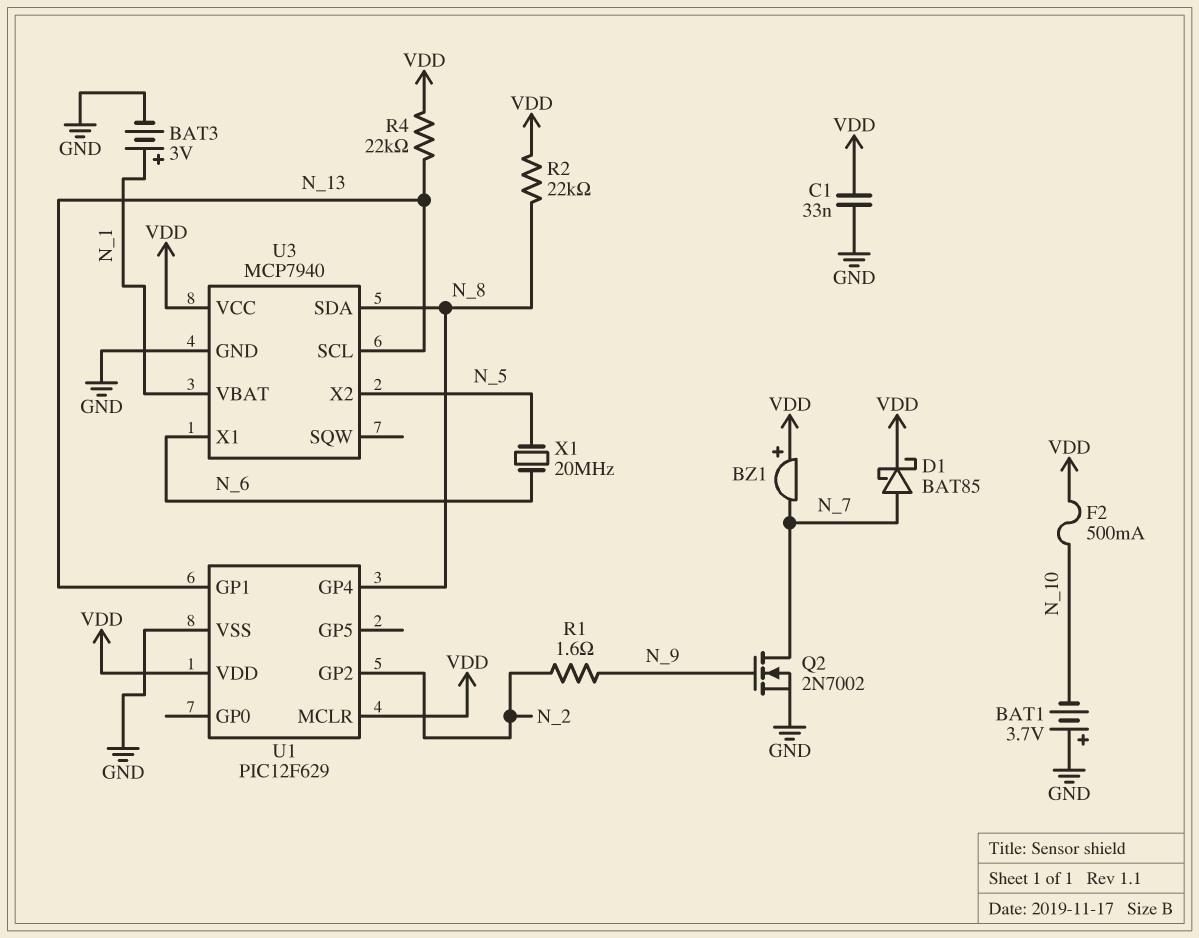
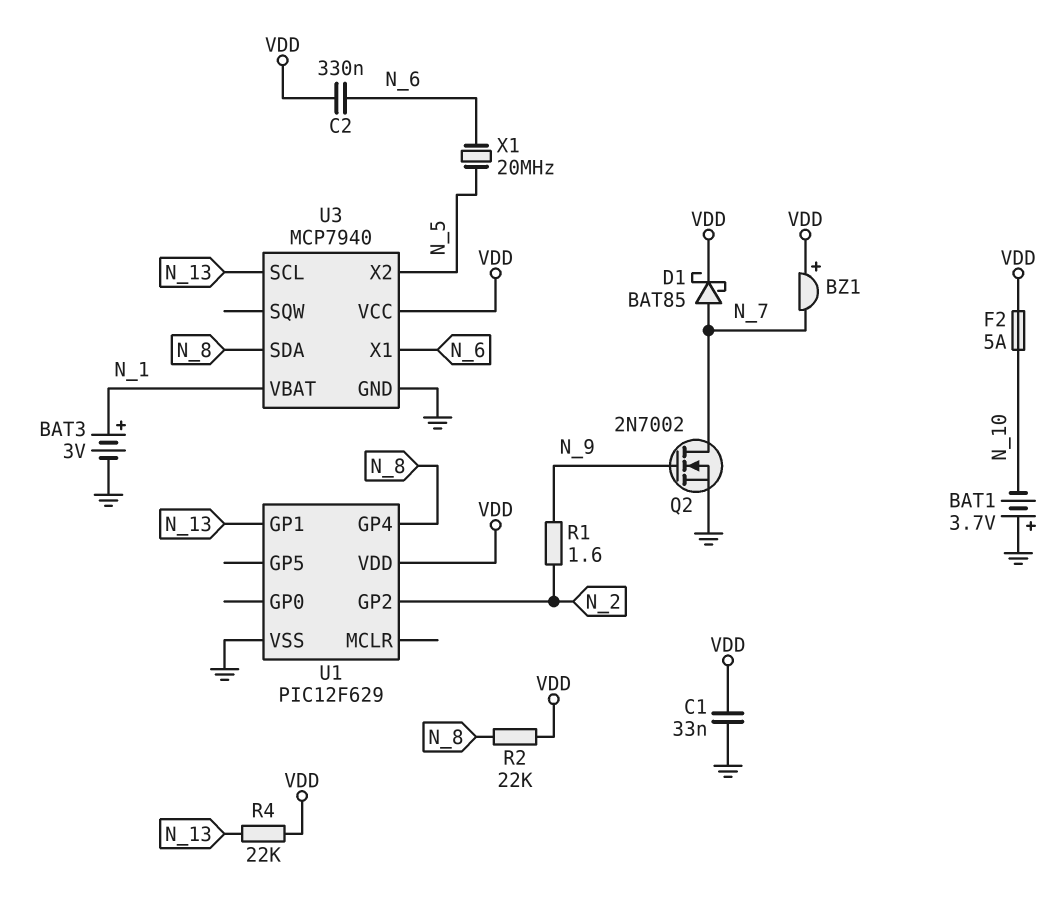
C2: none -> 330nF (N_6, VDD)
F2: 500mA (N_10, VDD) -> 5A (N_10, VDD)
U1 pin MCLR: VDD -> none

